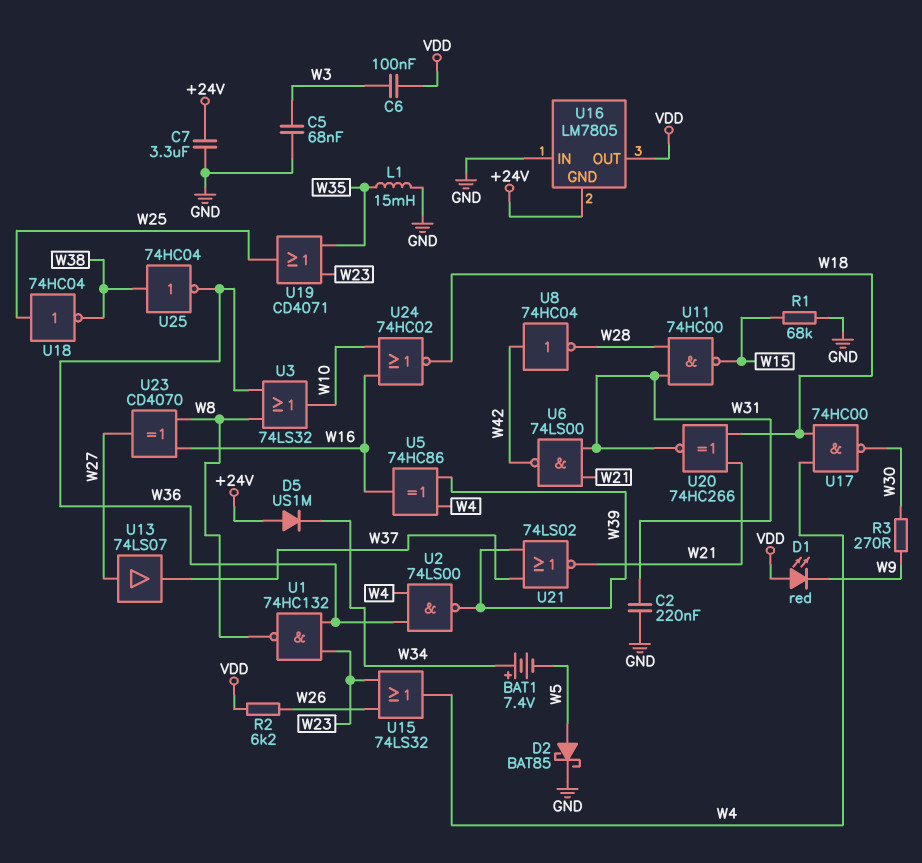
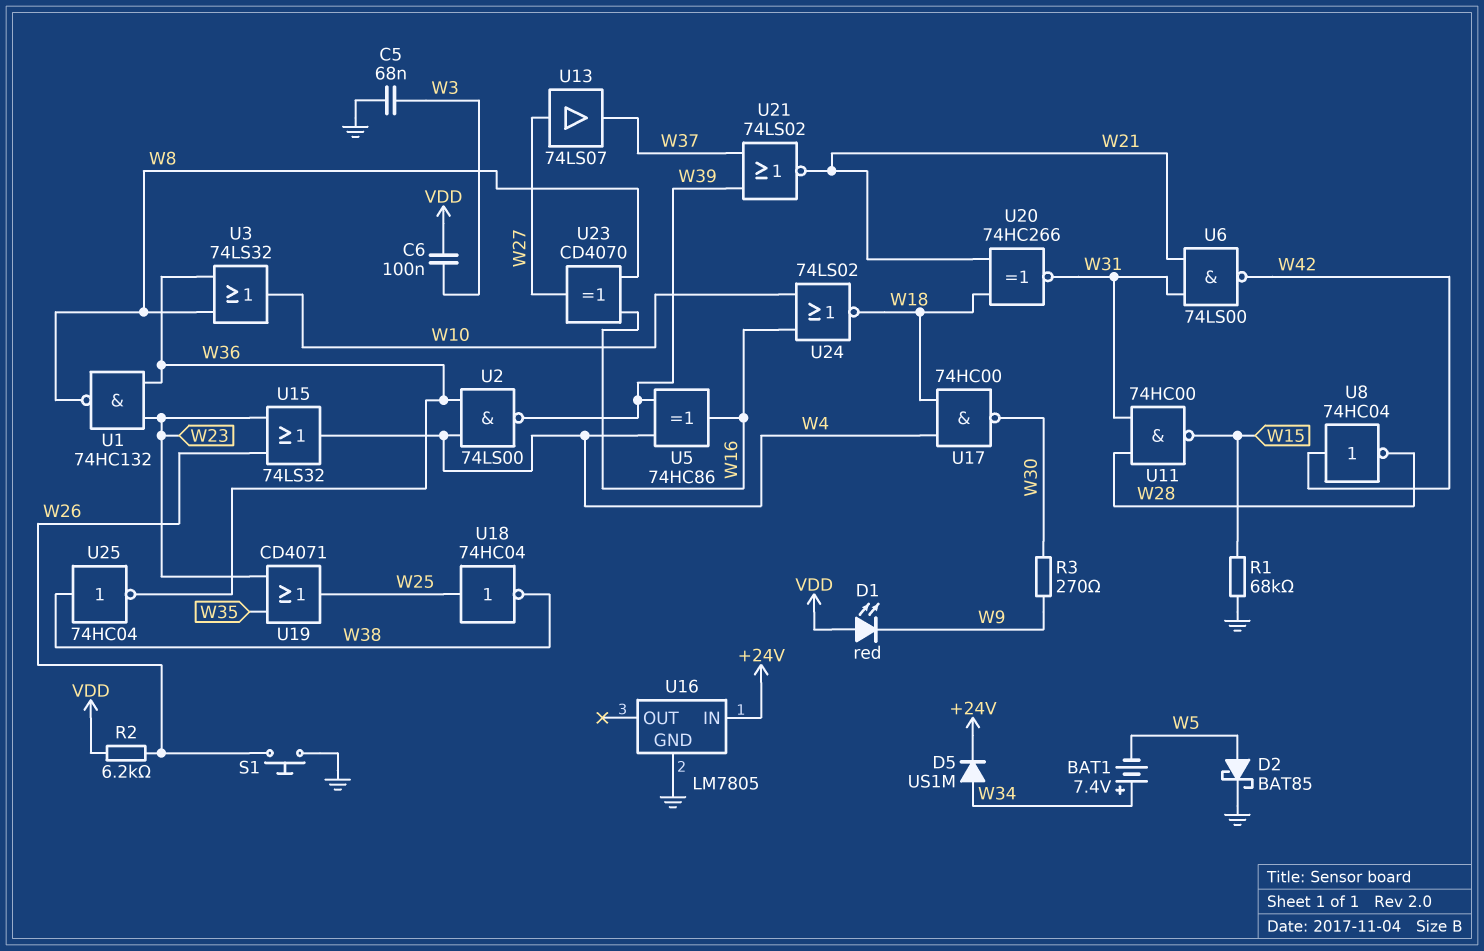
C2: 220nF (GND, W31) -> none
C7: 3.3uF (+24V, GND) -> none
D5: diode US1M (A +24V, K W34) -> diode US1M (A W34, K +24V)
L1: 15mH (GND, W35) -> none
S1: none -> button (GND, W26)
U16 pin GND: +24V -> GND
U16 pin IN: GND -> +24V
U16 pin OUT: VDD -> none
U24: NOR 74HC02 (in W10, in W16, out W18) -> NOR 74LS02 (in W10, in W16, out W18)

